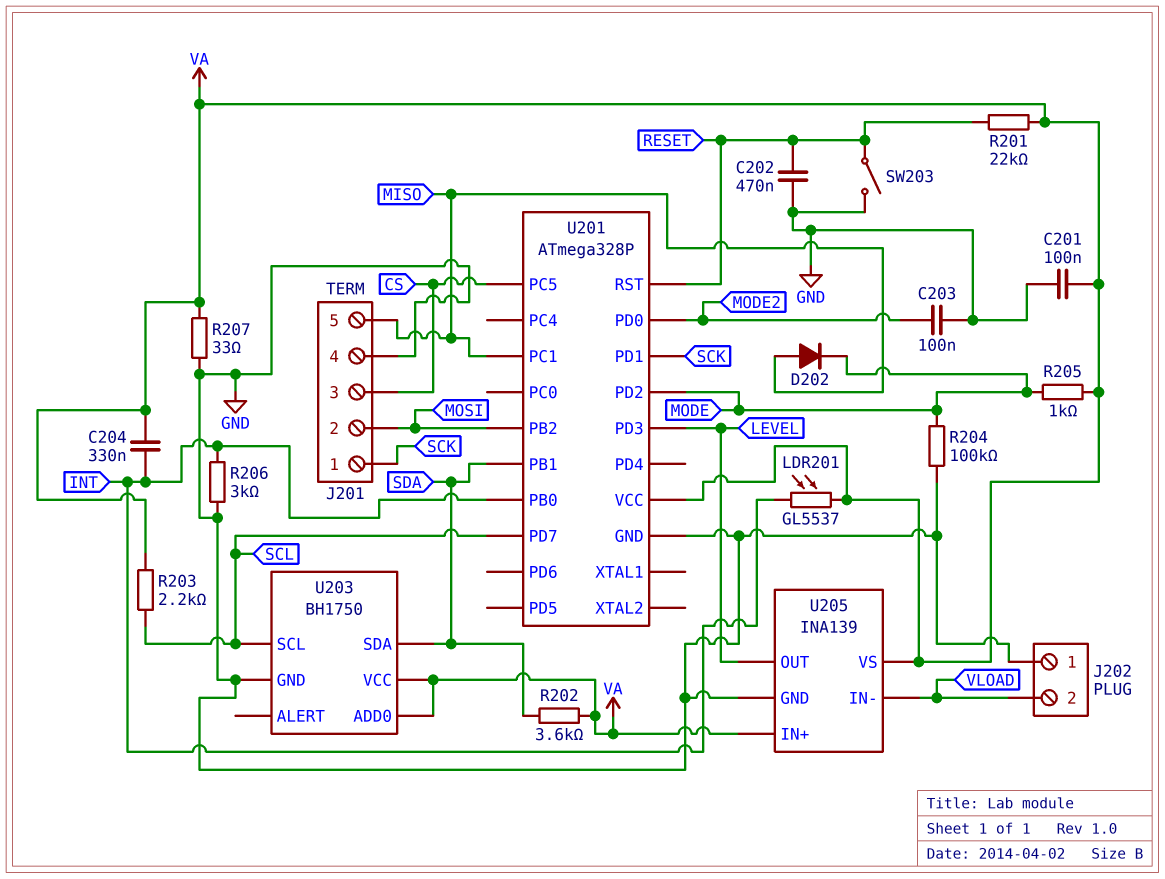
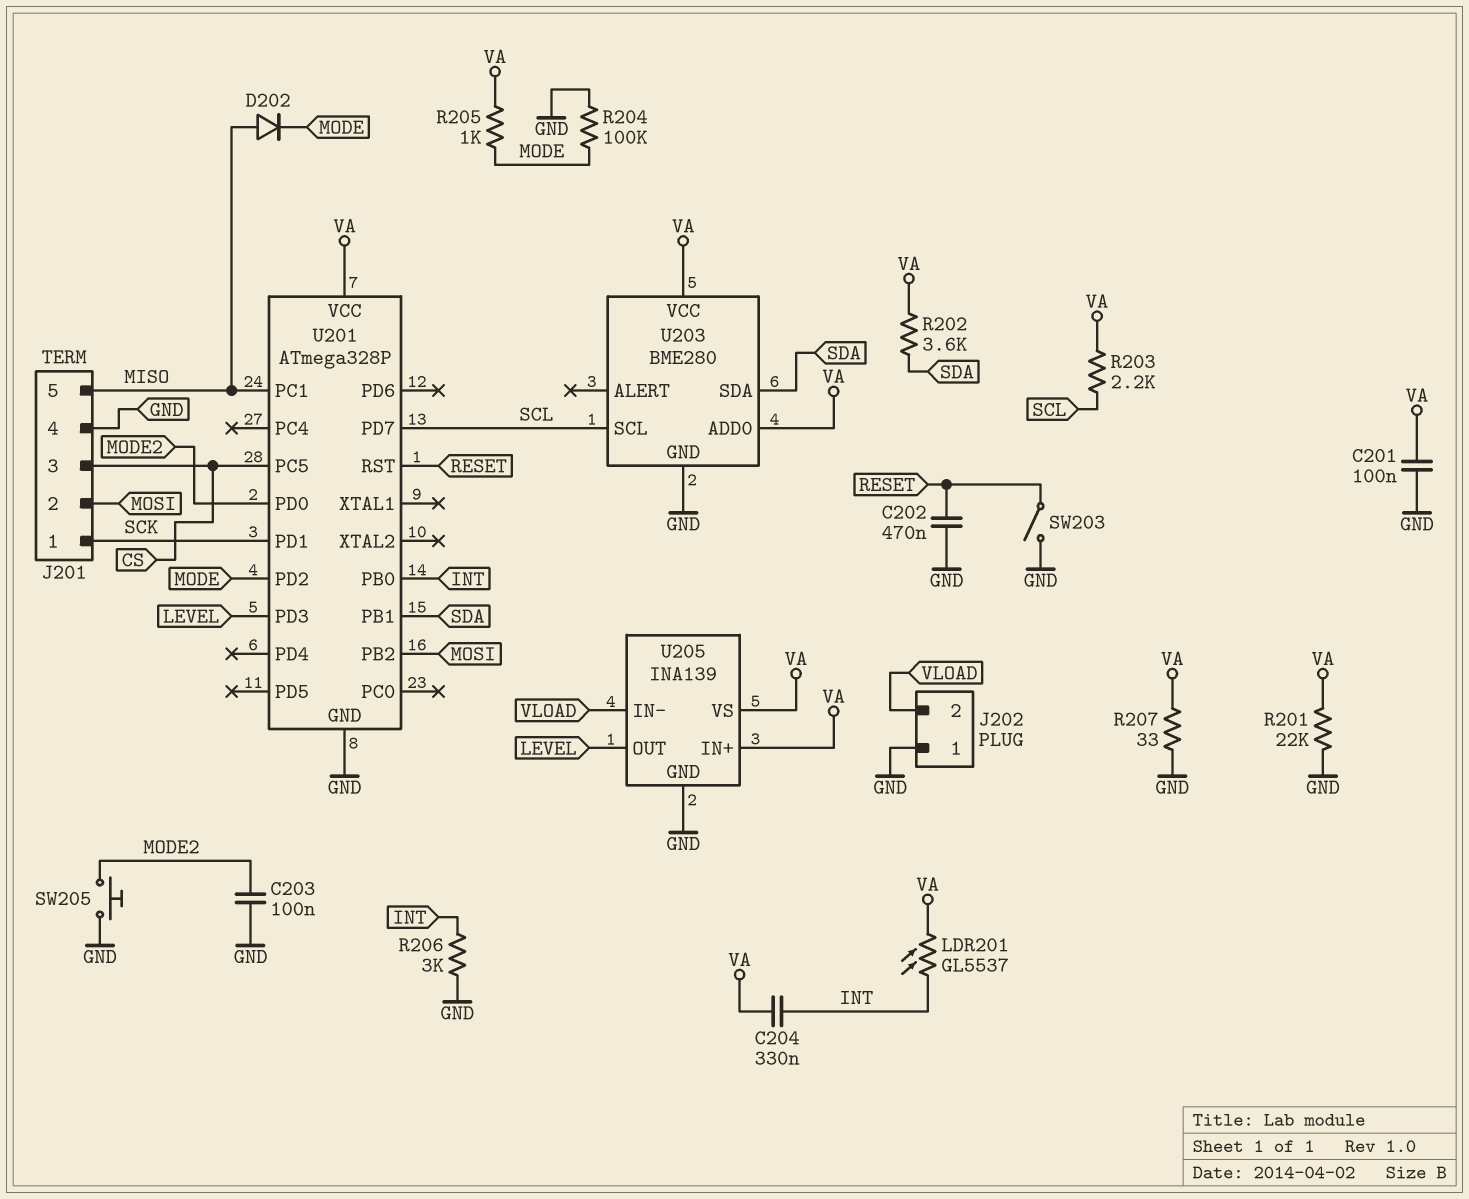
R201: 22k (RESET, VA) -> 22k (GND, VA)
SW205: none -> button (GND, MODE2)
U203: BH1750 -> BME280

